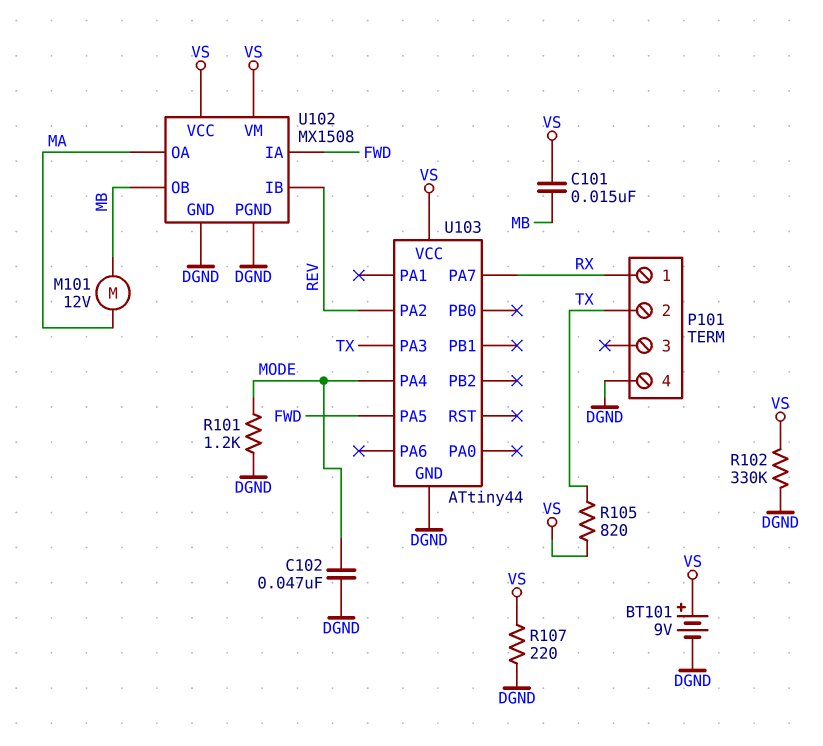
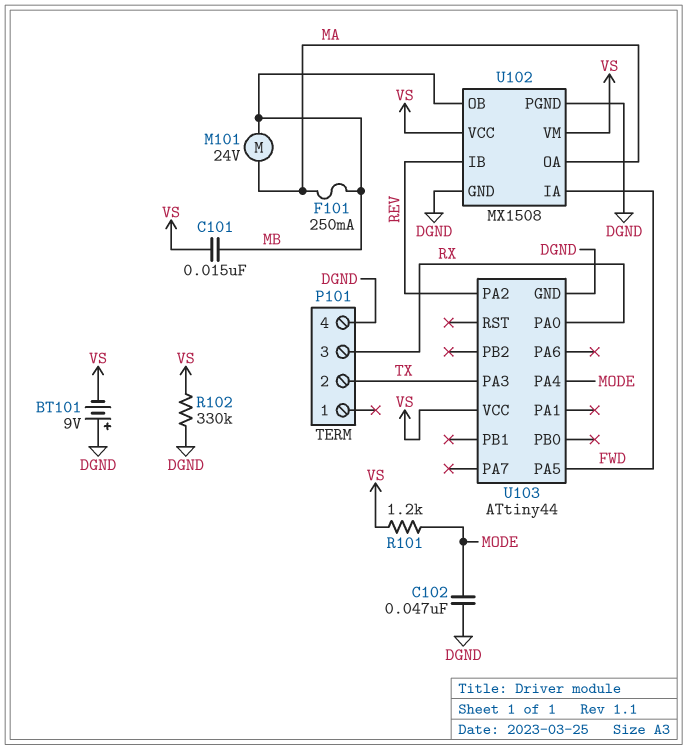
BT101: 9V (plus VS, minus DGND) -> 9V (plus DGND, minus VS)
F101: none -> 250mA (MA, MB)
M101: motor 12V (MA, MB) -> motor 24V (MA, MB)
P101 pin 1: RX -> none
P101 pin 3: none -> RX
R101: 1.2k (DGND, MODE) -> 1.2k (MODE, VS)
R105: 820 (TX, VS) -> none
R107: 220 (DGND, VS) -> none
U103 pin PA0: none -> RX
U103 pin PA7: RX -> none

